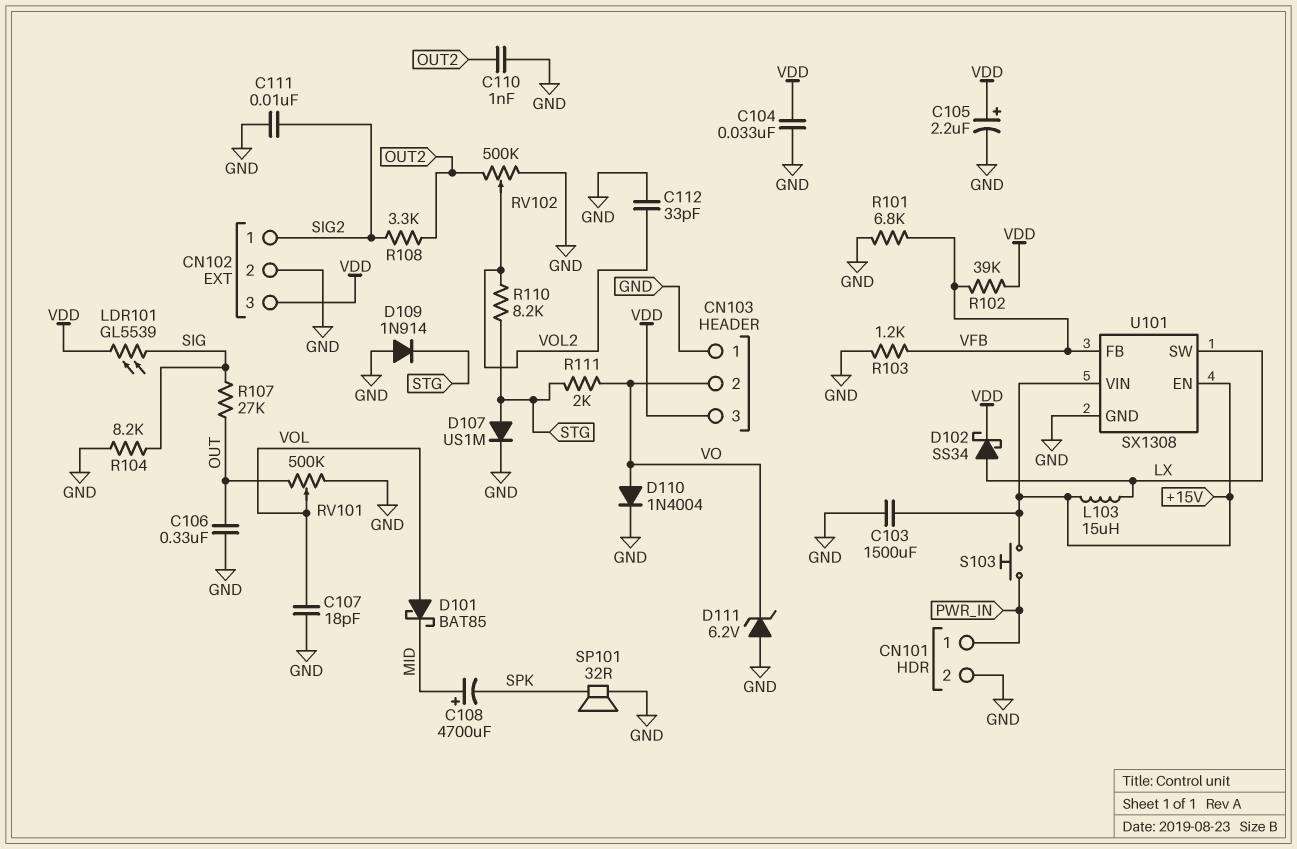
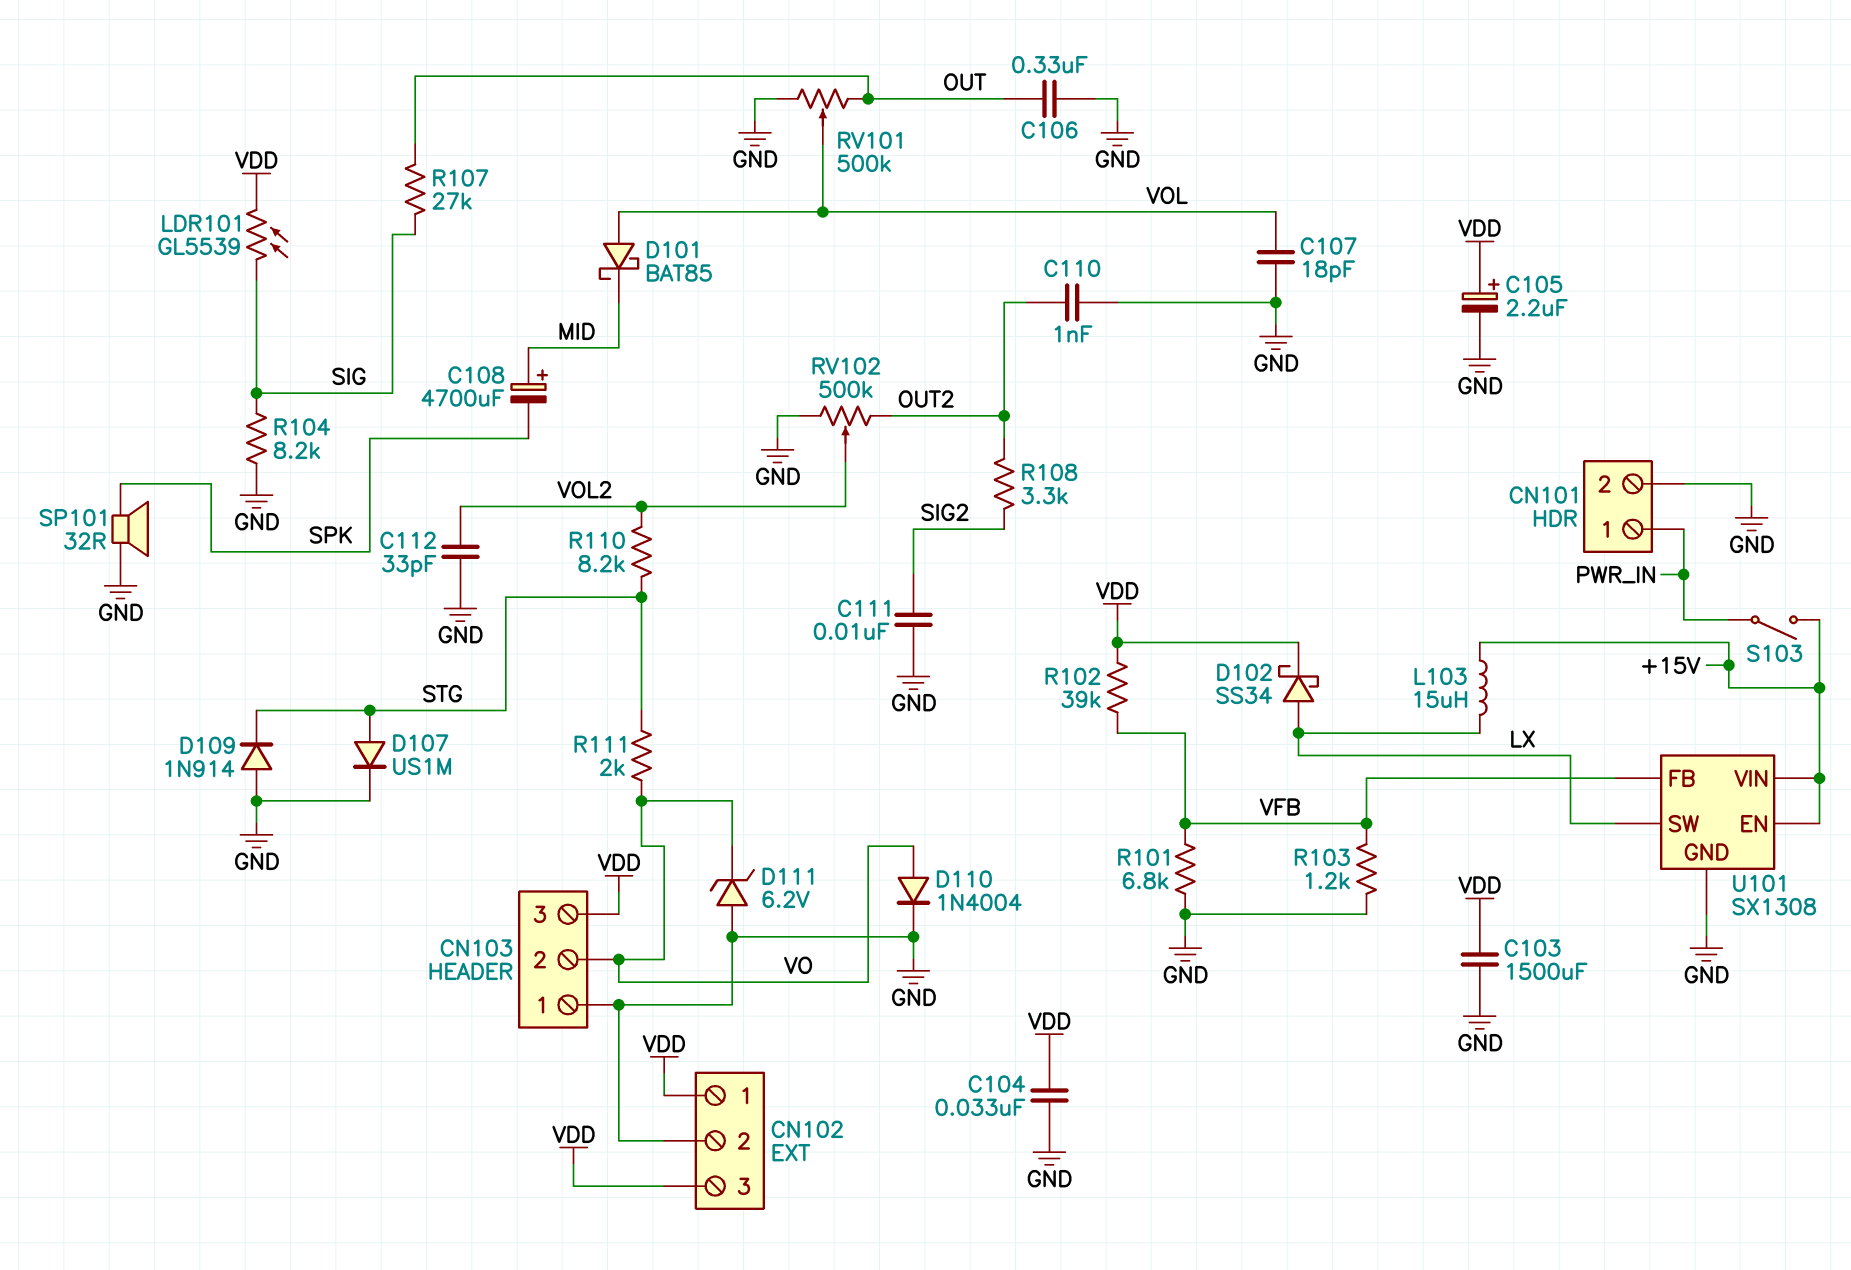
C103: 1500uF (+15V, GND) -> 1500uF (GND, VDD)
CN102 pin 1: SIG2 -> VDD
S103: button (+15V, PWR_IN) -> switch (+15V, PWR_IN)

